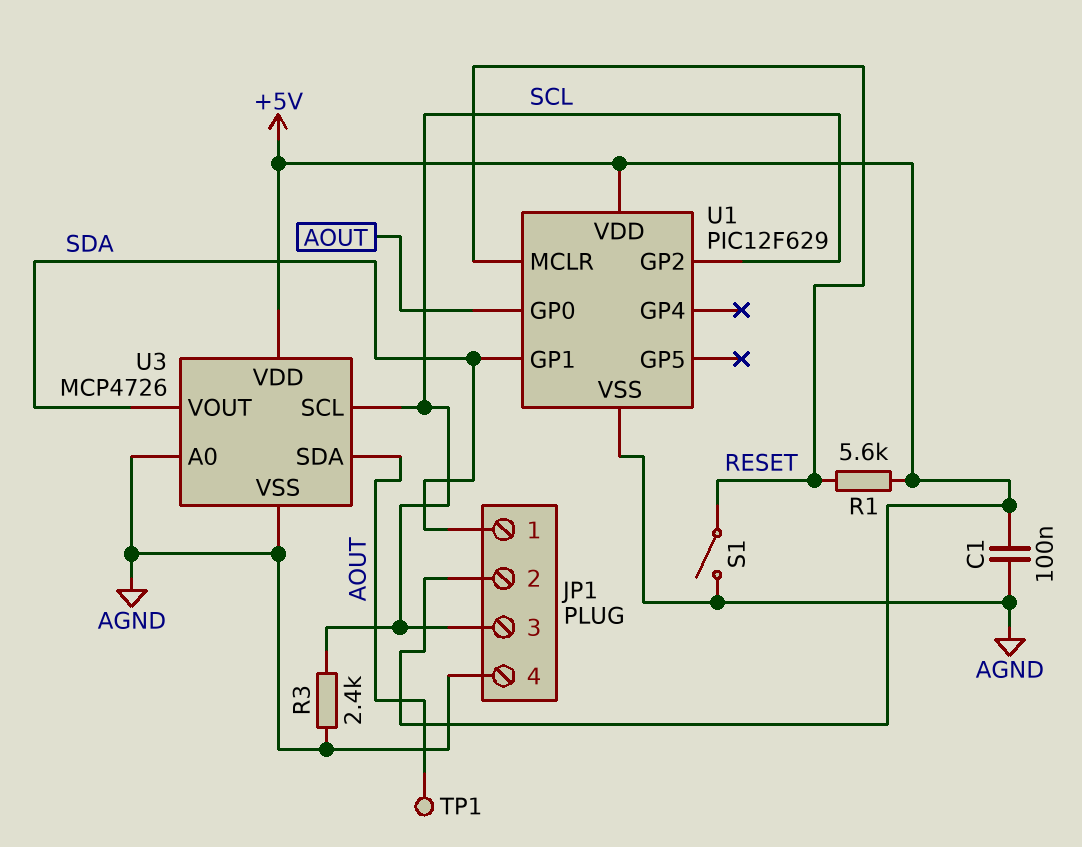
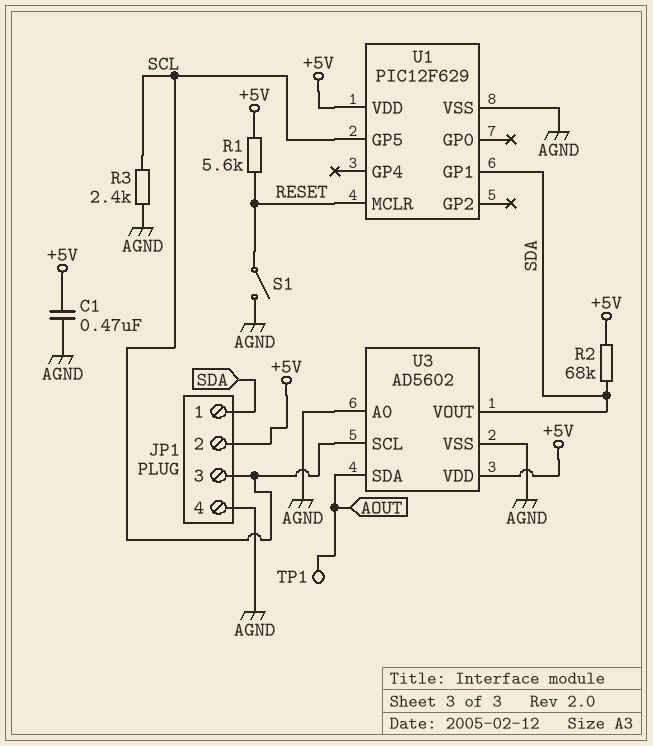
C1: 100nF (+5V, AGND) -> 470nF (+5V, AGND)
R2: none -> 68k (+5V, SDA)
U1 pin GP0: AOUT -> none
U1 pin GP2: SCL -> none
U1 pin GP5: none -> SCL
U3: MCP4726 -> AD5602

